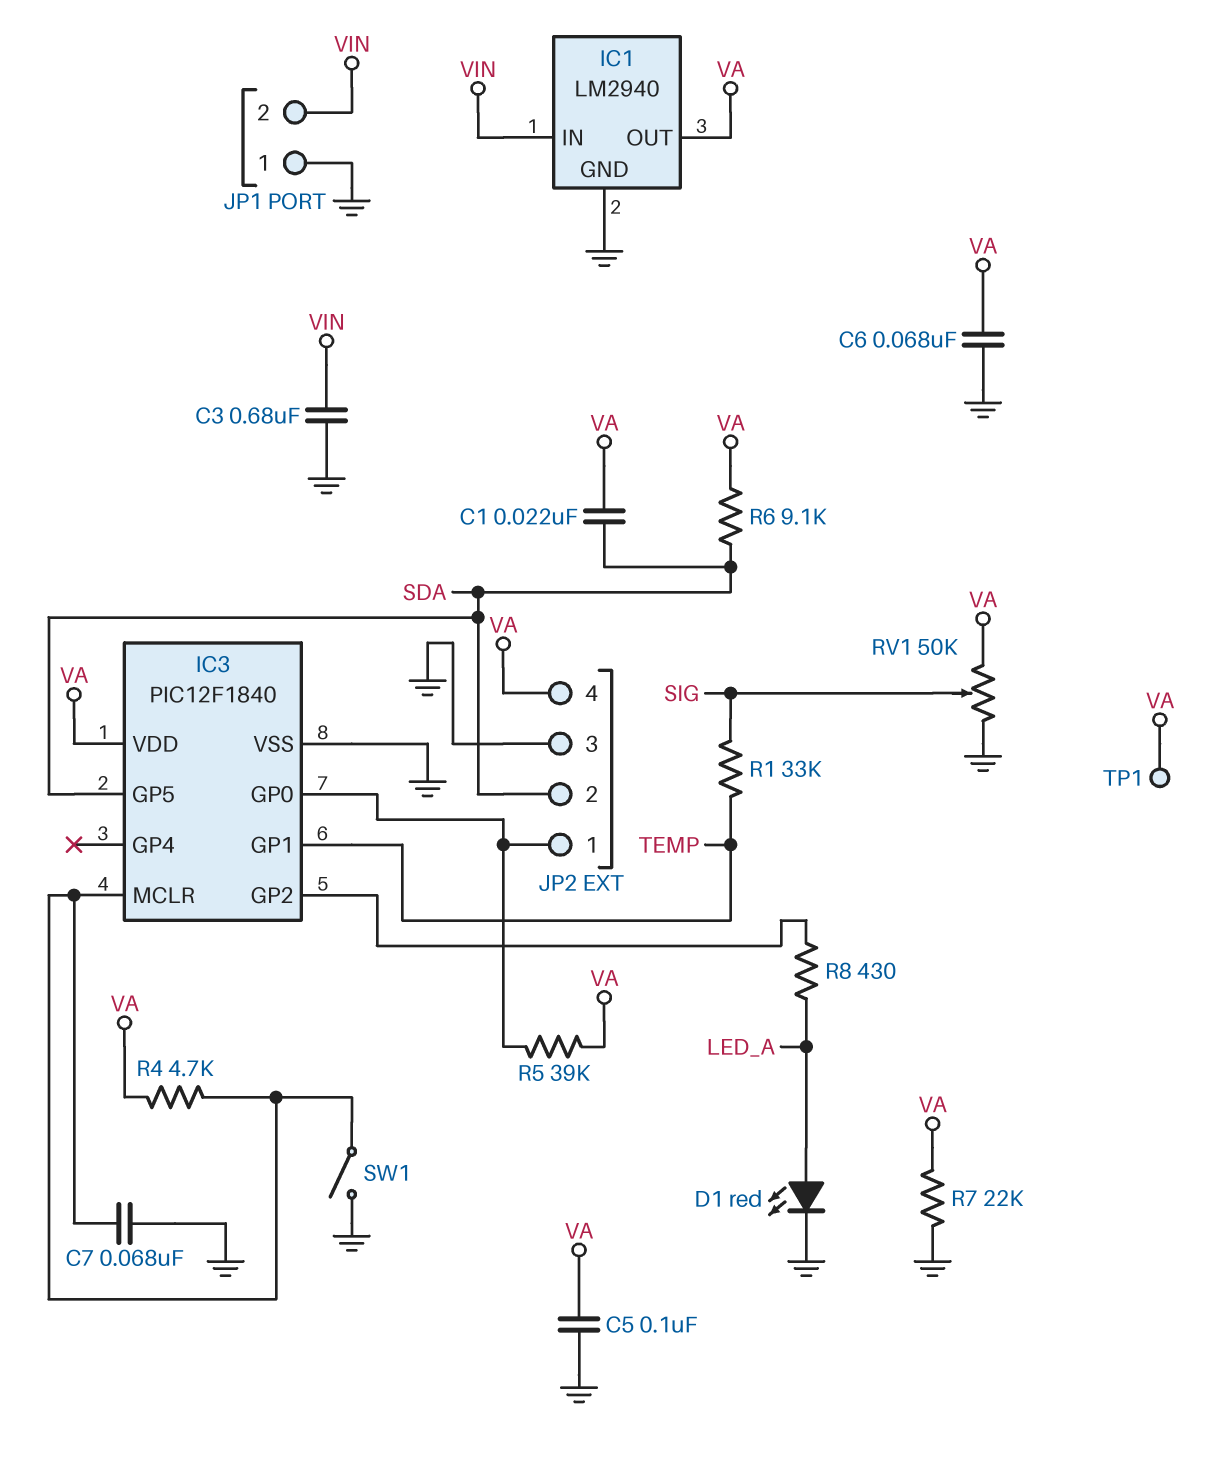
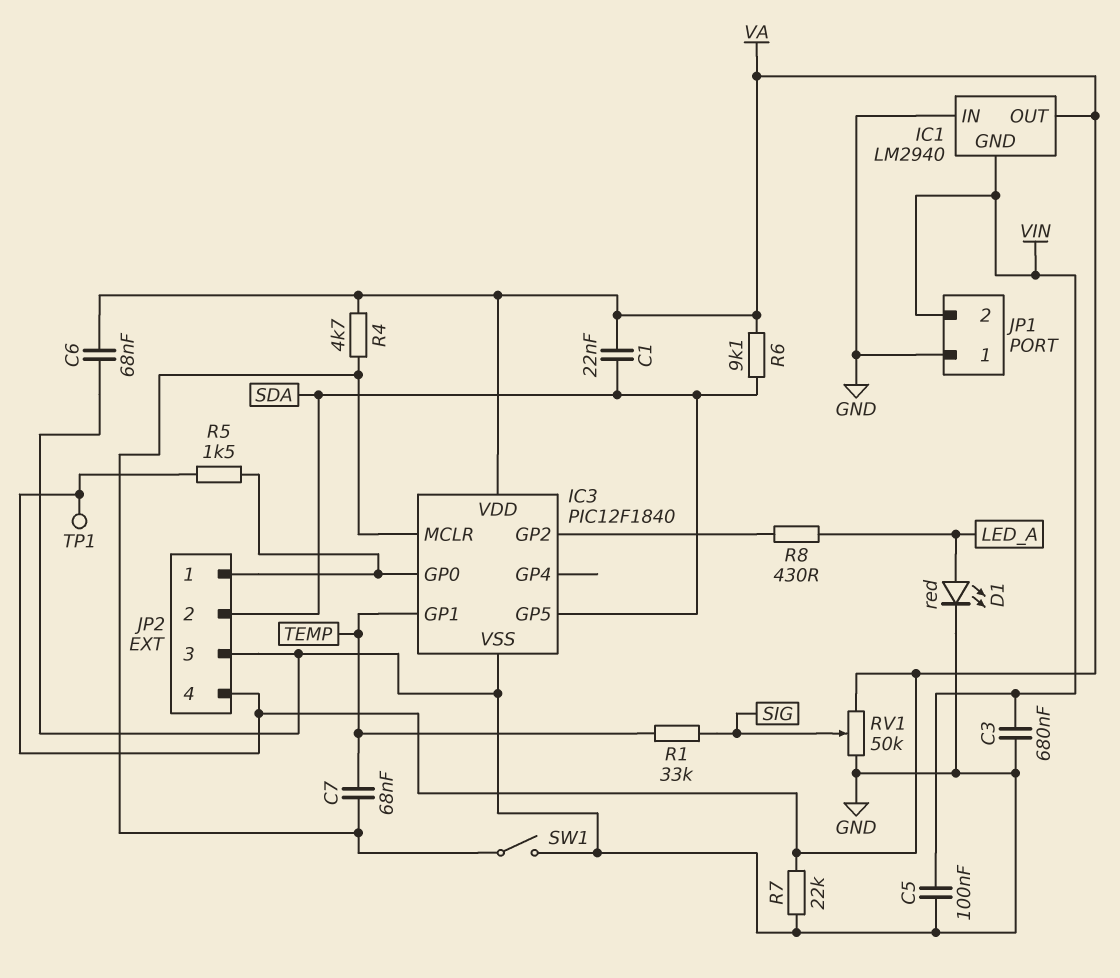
C5: 100nF (GND, VA) -> 100nF (GND, VIN)
C7: 68nF (GND, IC3/MCLR) -> 68nF (IC3/MCLR, TEMP)
IC1 pin GND: GND -> VIN
IC1 pin IN: VIN -> GND
R5: 39k (IC3/GP0, VA) -> 1.5k (IC3/GP0, VA)

